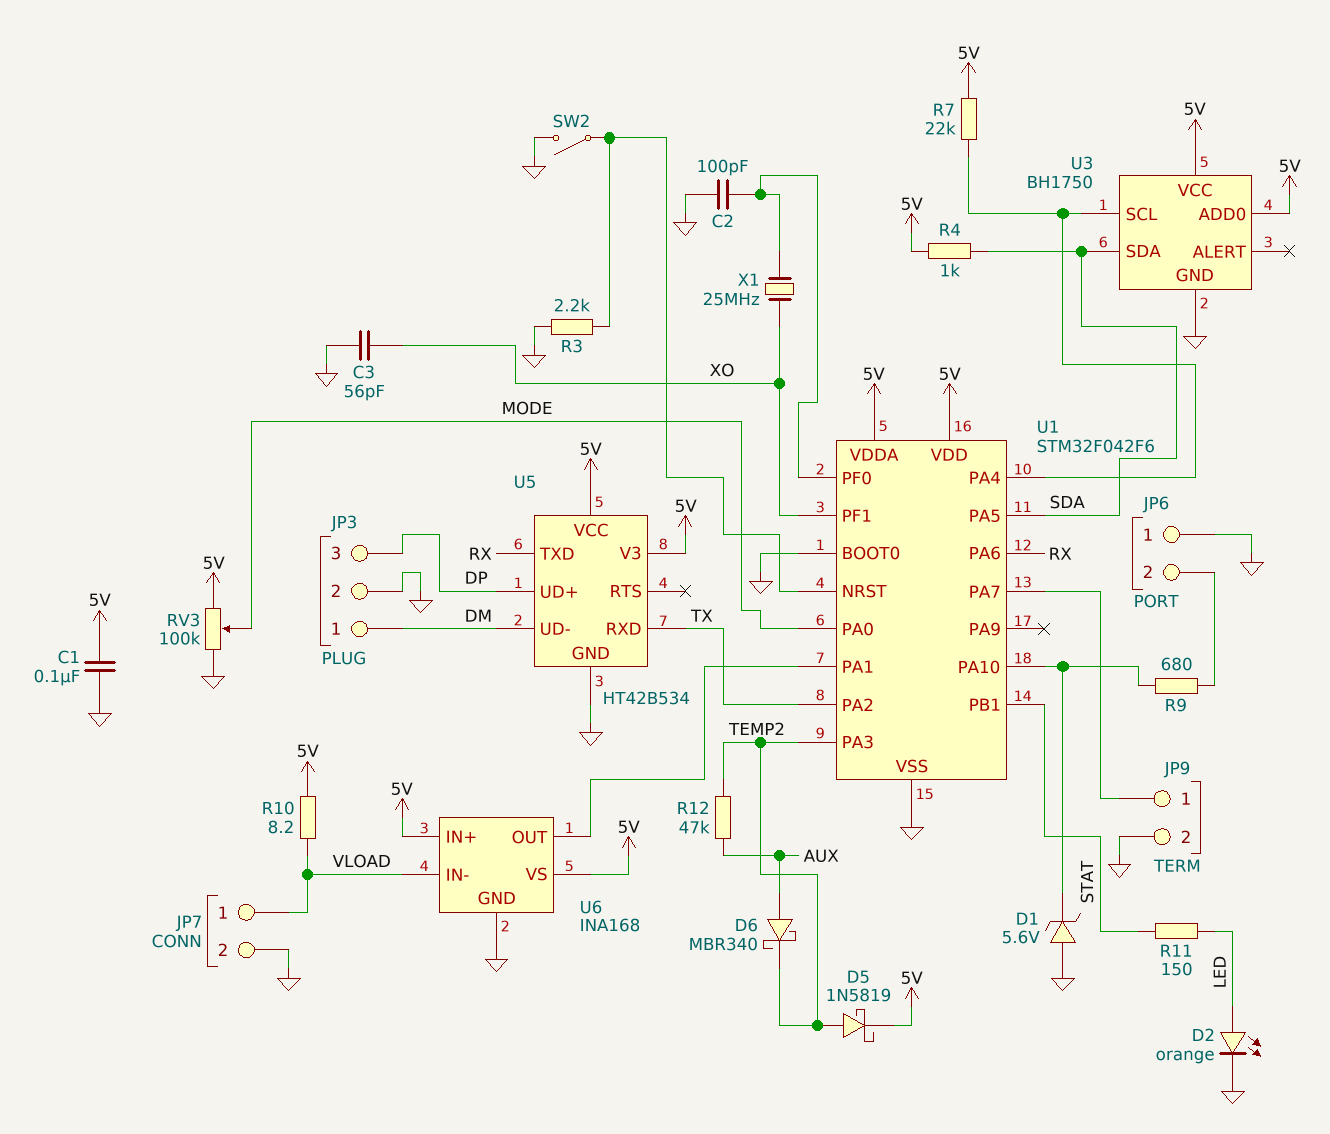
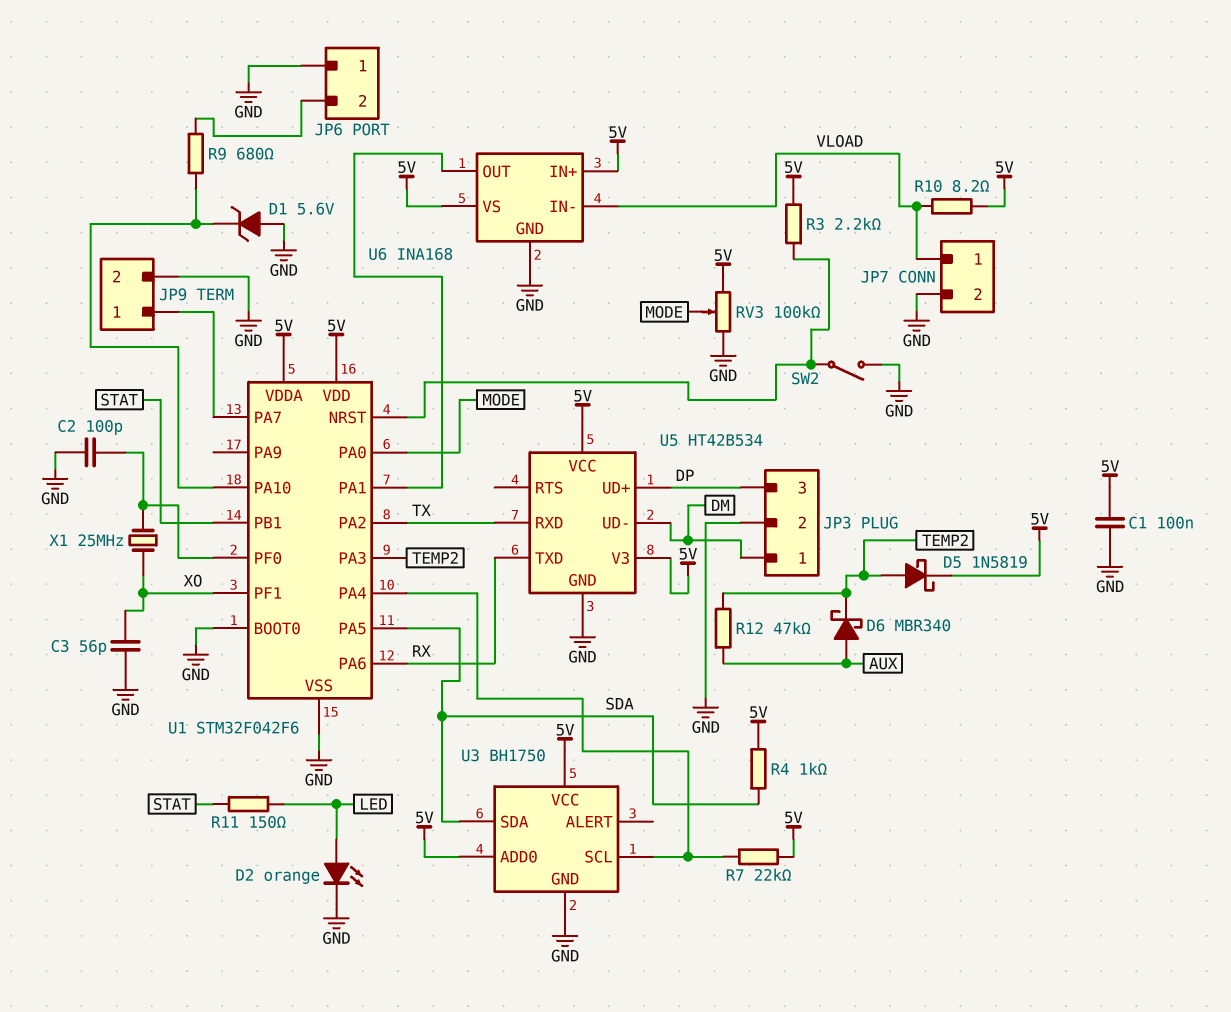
R3: 2.2k (GND, U1/NRST) -> 2.2k (5V, U1/NRST)

